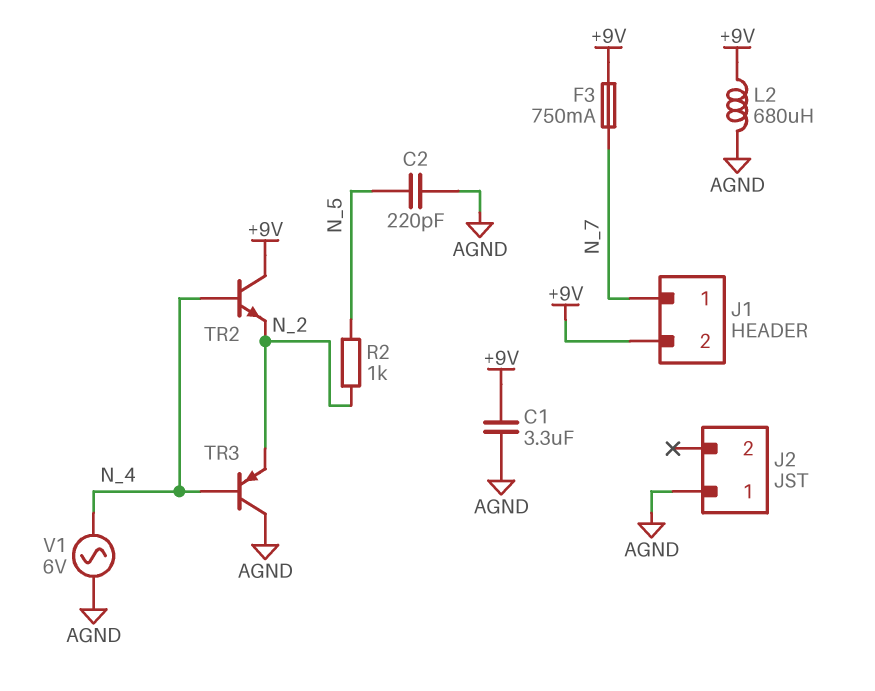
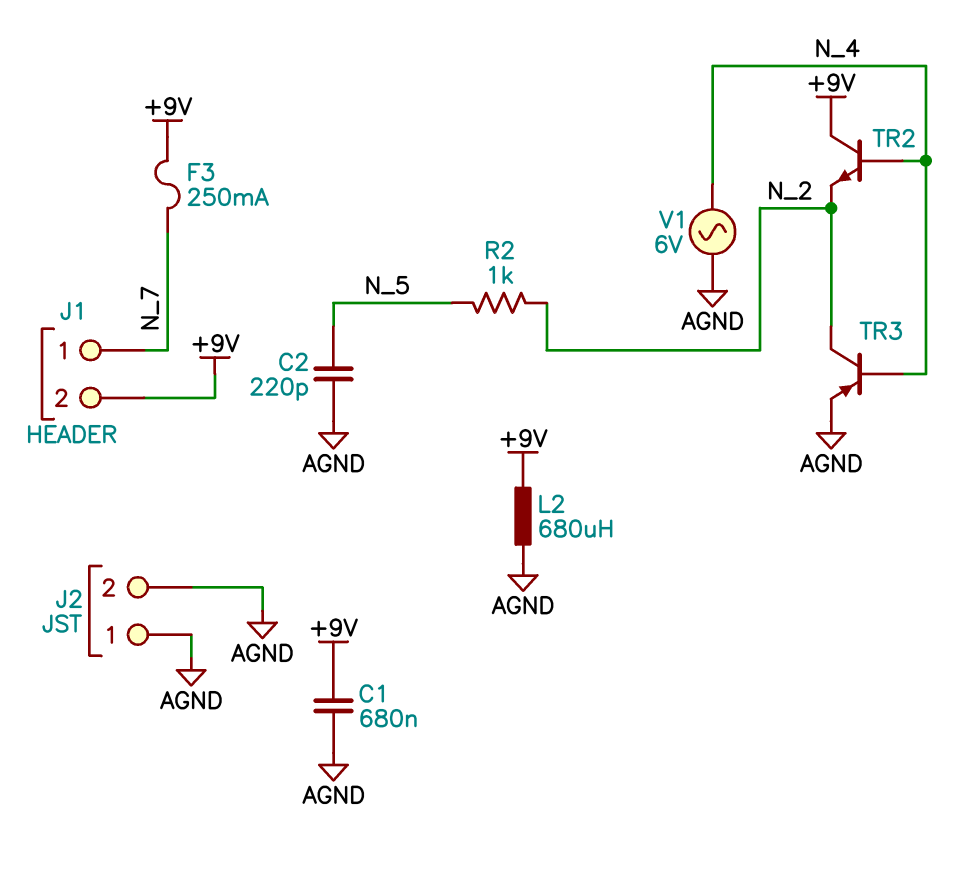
C1: 3.3uF (+9V, AGND) -> 680nF (+9V, AGND)
F3: 750mA (+9V, N_7) -> 250mA (+9V, N_7)
J2 pin 2: none -> AGND
TR3: PNP (B N_4, C AGND, E N_2) -> PNP (B N_4, C N_2, E AGND)

